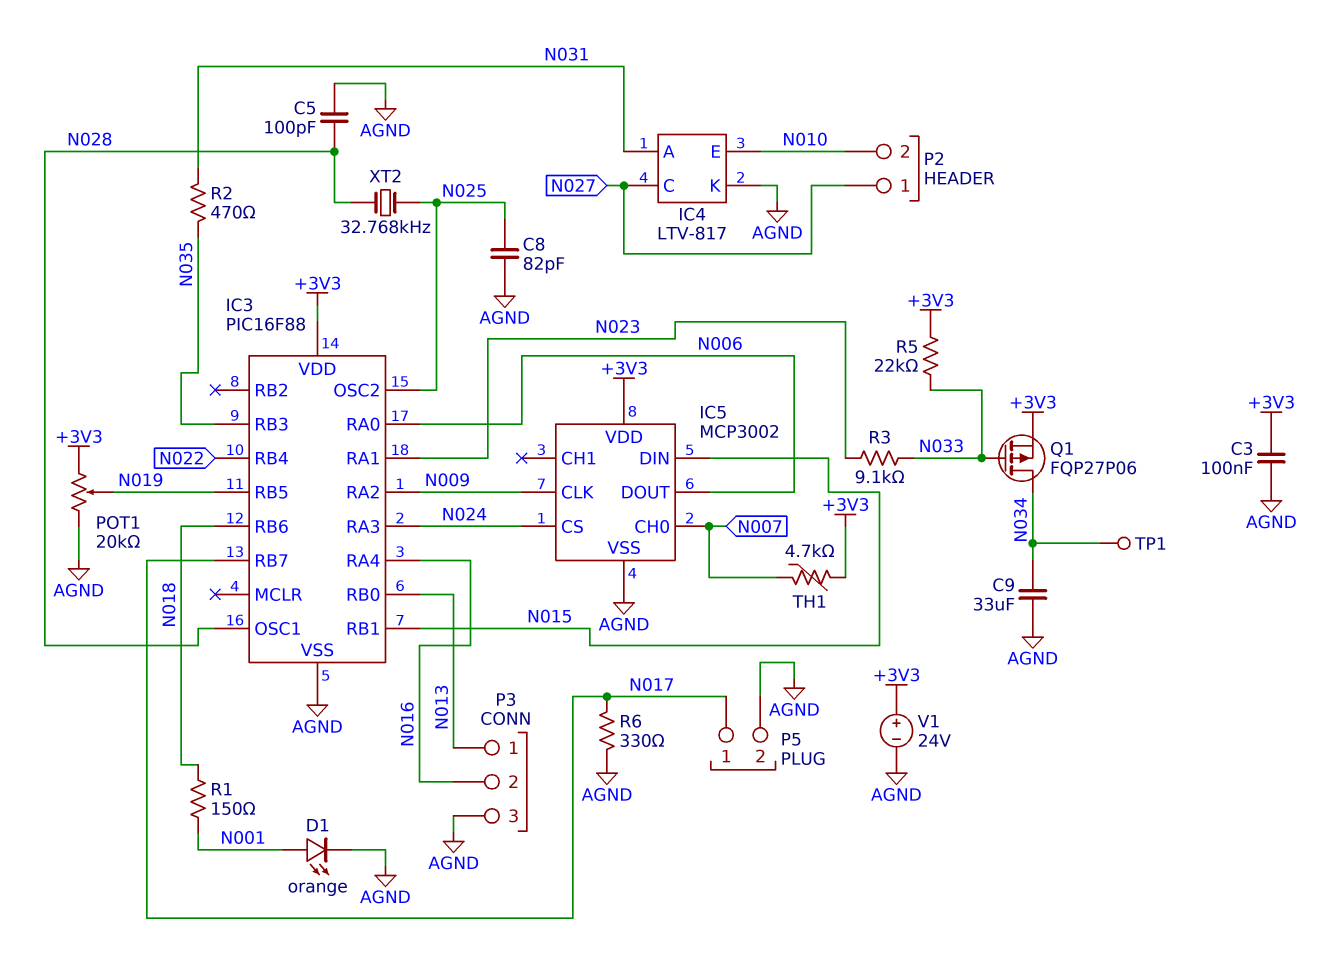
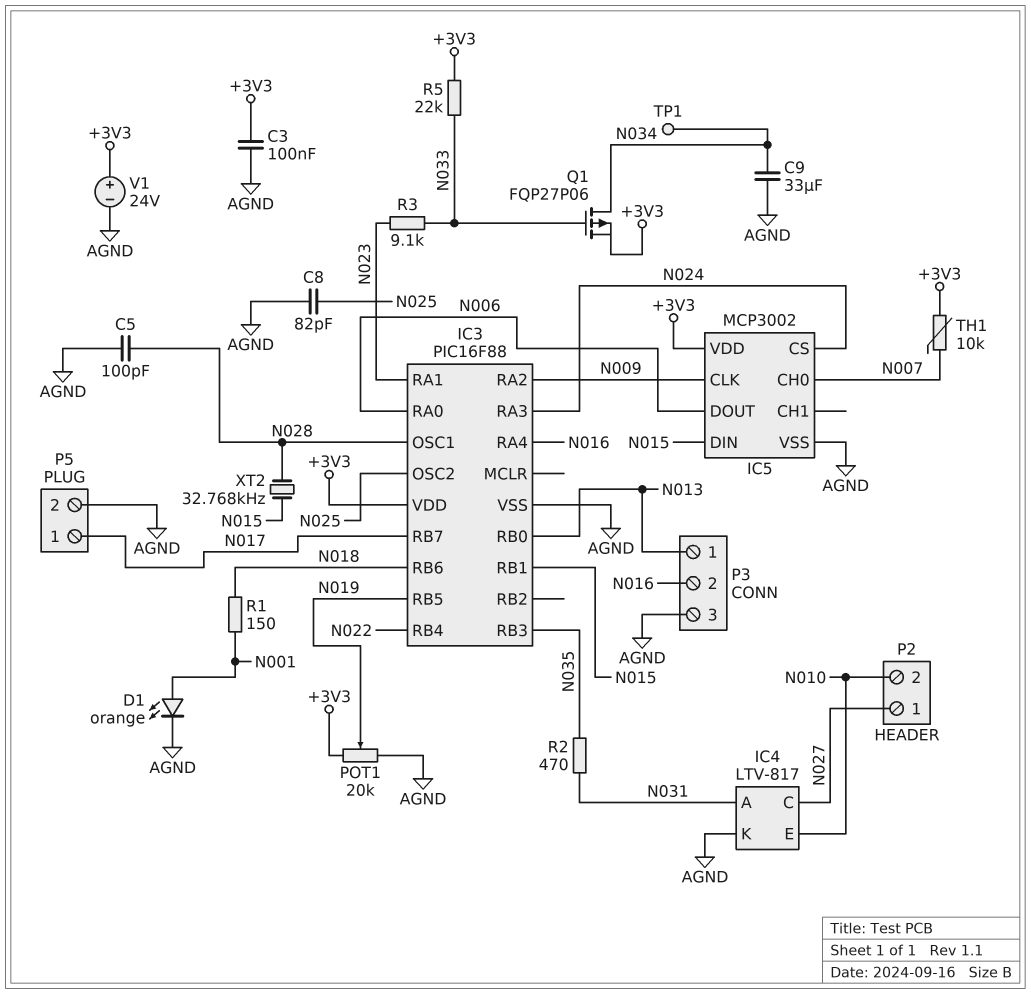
R6: 330 (AGND, N017) -> none
TH1: 4.7k (+3V3, N007) -> 10k (+3V3, N007)
XT2: 32.768kHz (N025, N028) -> 32.768kHz (N015, N028)

